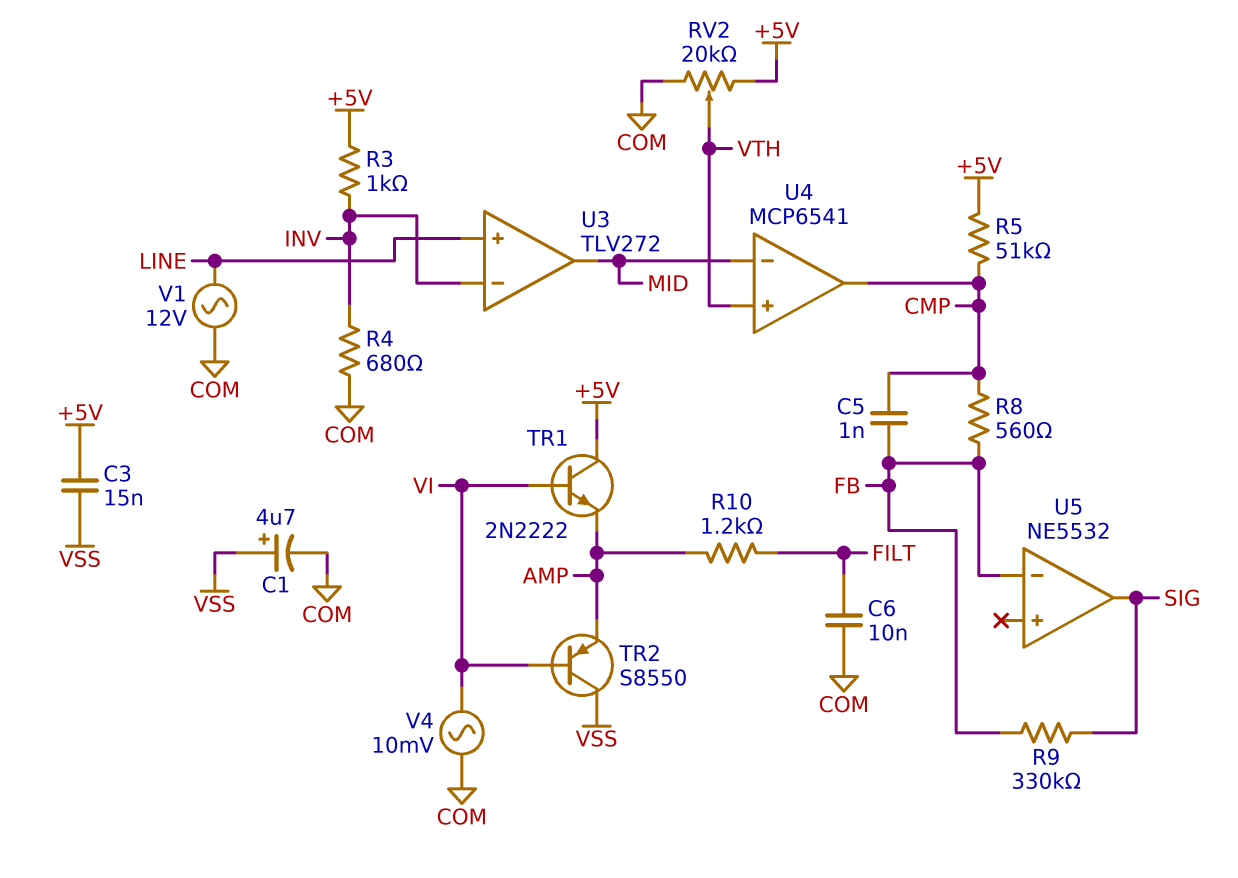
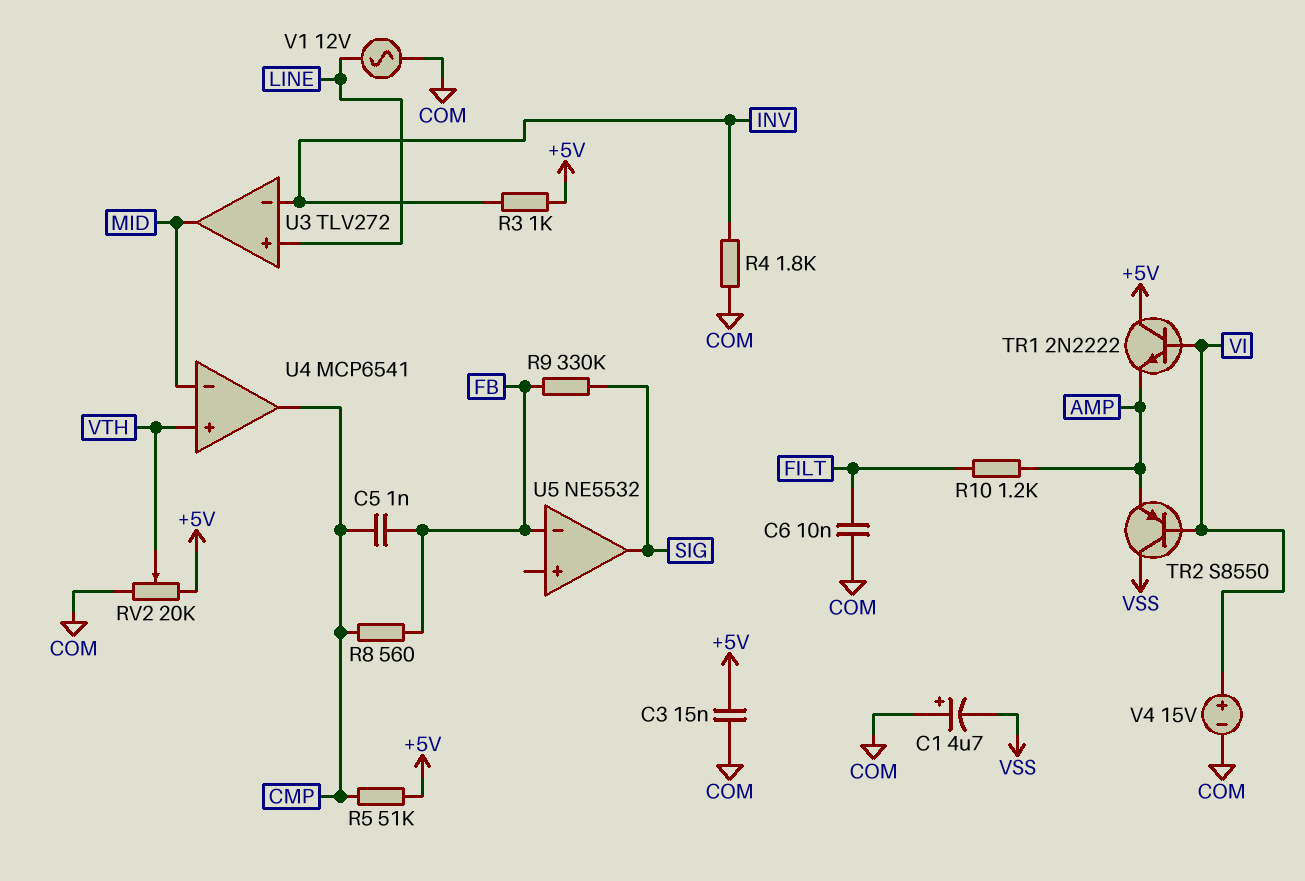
C1: 4.7uF (plus VSS, minus COM) -> 4.7uF (plus COM, minus VSS)
C3: 15nF (+5V, VSS) -> 15nF (+5V, COM)
R4: 680 (COM, INV) -> 1.8k (COM, INV)
V4: AC 10mV (COM, VI) -> 15V (plus VI, minus COM)

